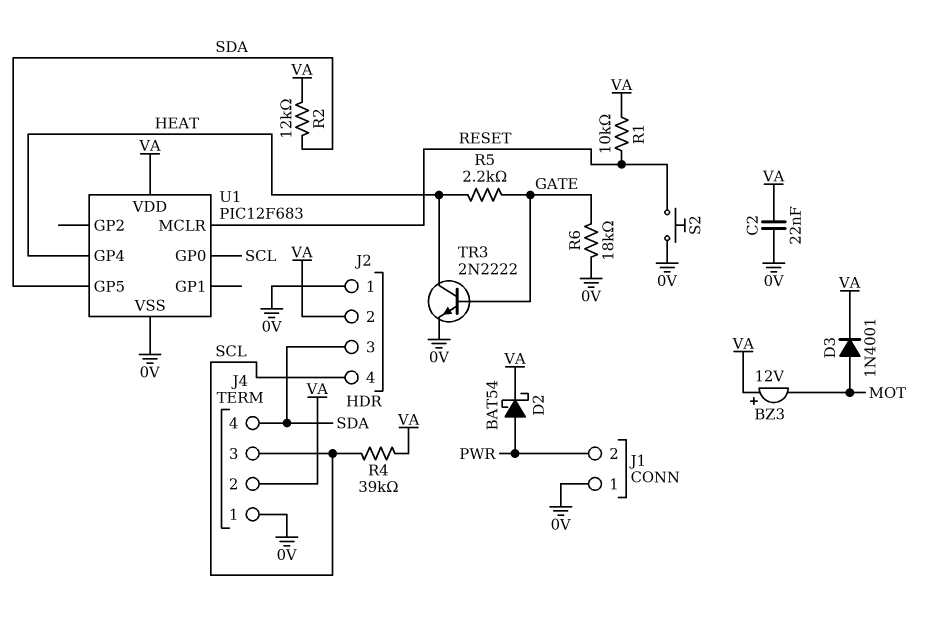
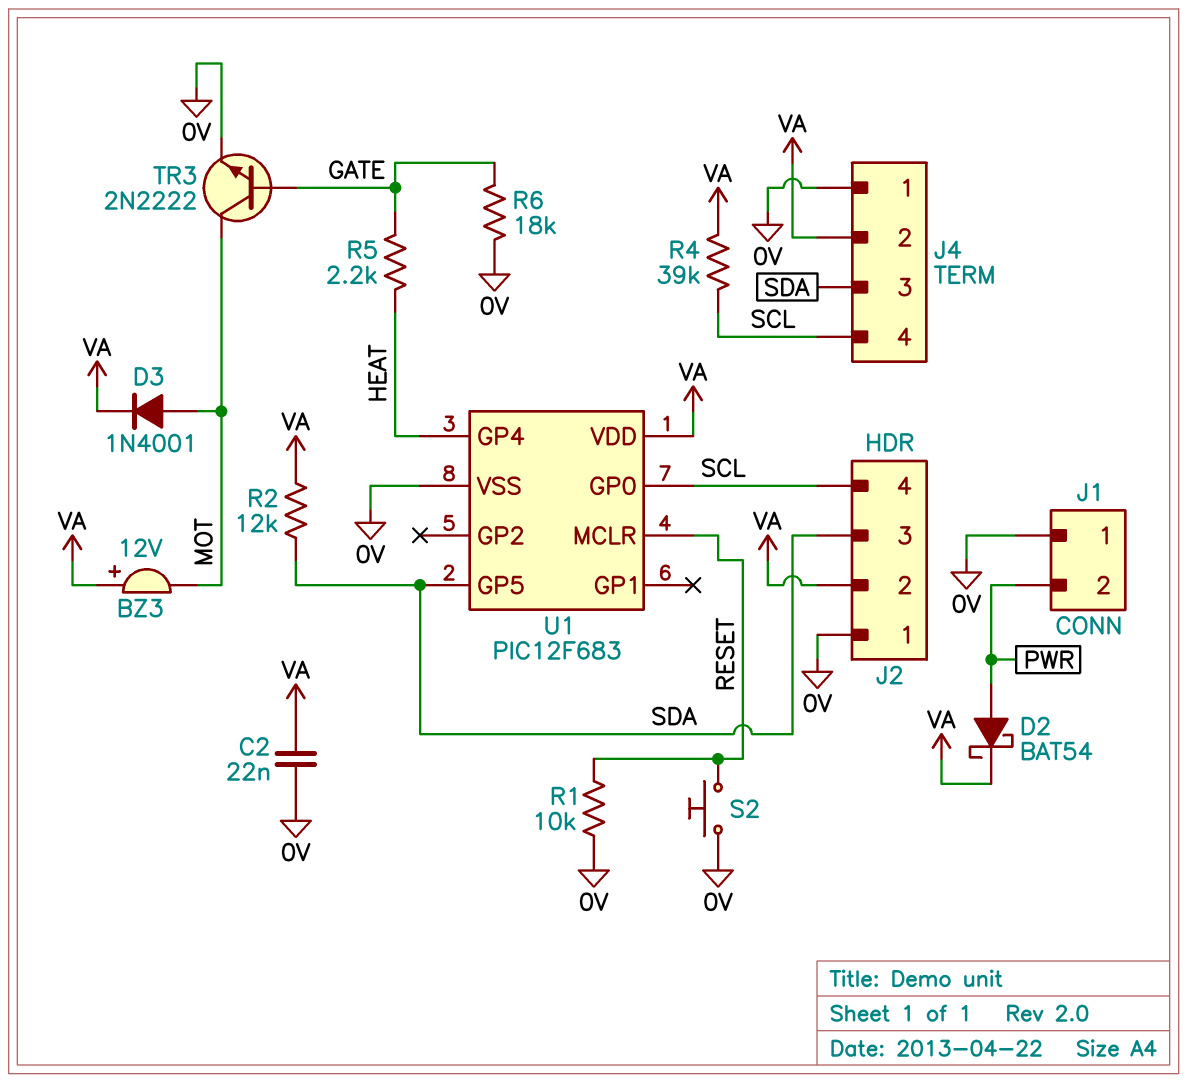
J4 pin 3: SCL -> SDA
J4 pin 4: SDA -> SCL
R1: 10k (RESET, VA) -> 10k (0V, RESET)
TR3: NPN 2N2222 (B GATE, C HEAT, E 0V) -> NPN 2N2222 (B GATE, C MOT, E 0V)

